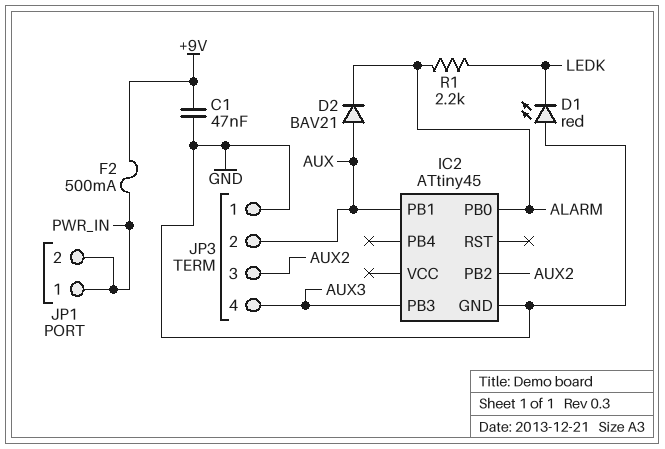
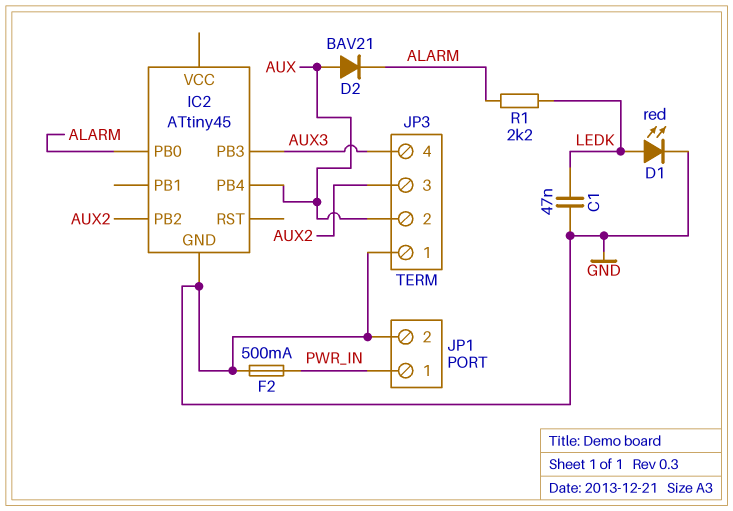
C1: 47nF (+9V, GND) -> 47nF (GND, LEDK)
D1: LED red (A GND, K LEDK) -> LED red (A LEDK, K GND)
F2: 500mA (+9V, PWR_IN) -> 500mA (GND, PWR_IN)
IC2 pin PB1: AUX -> none
IC2 pin PB4: none -> AUX
JP1 pin 2: PWR_IN -> GND

